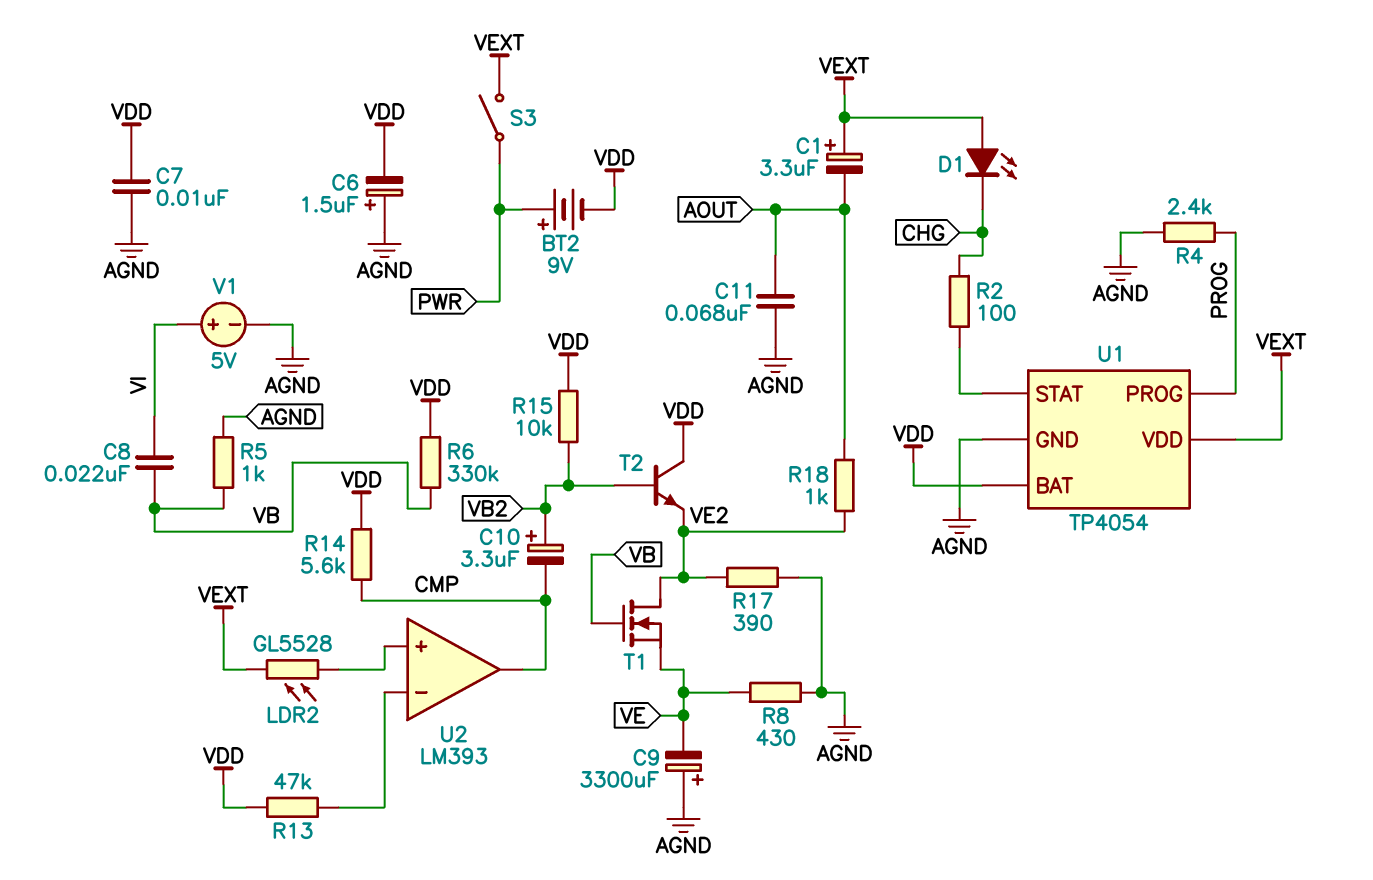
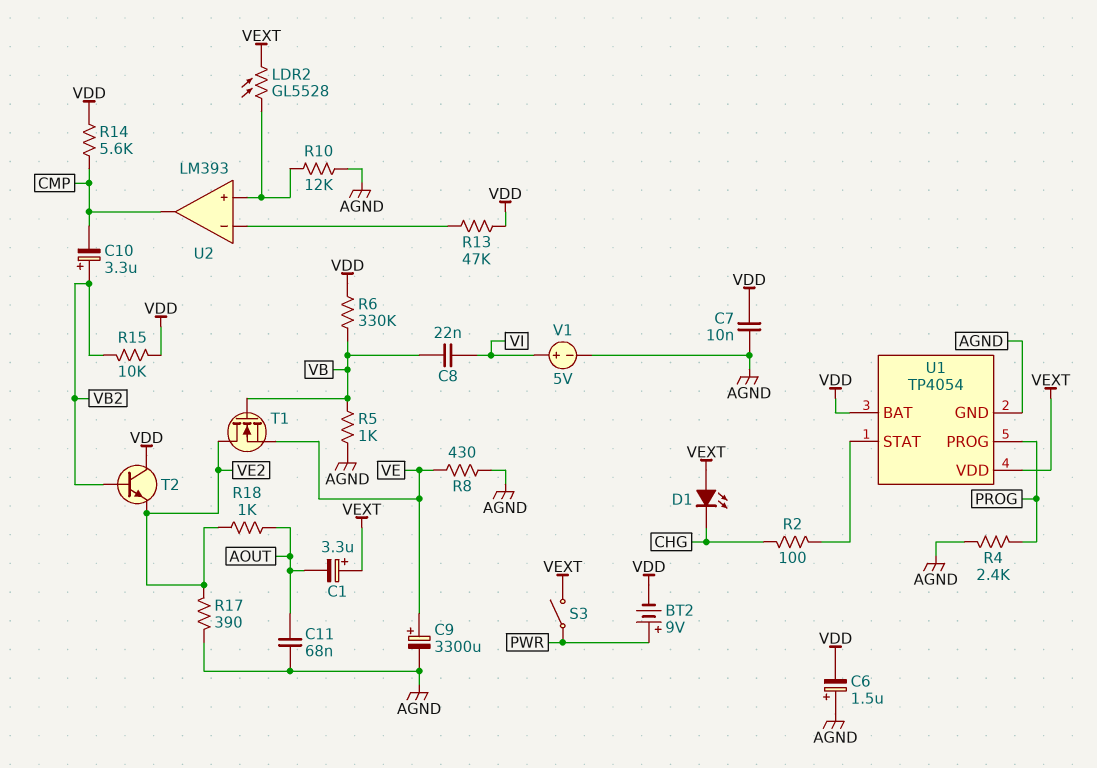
C9: 3300uF (plus AGND, minus VE) -> 3300uF (plus VE, minus AGND)
R10: none -> 12k (AGND, U2/in+)

